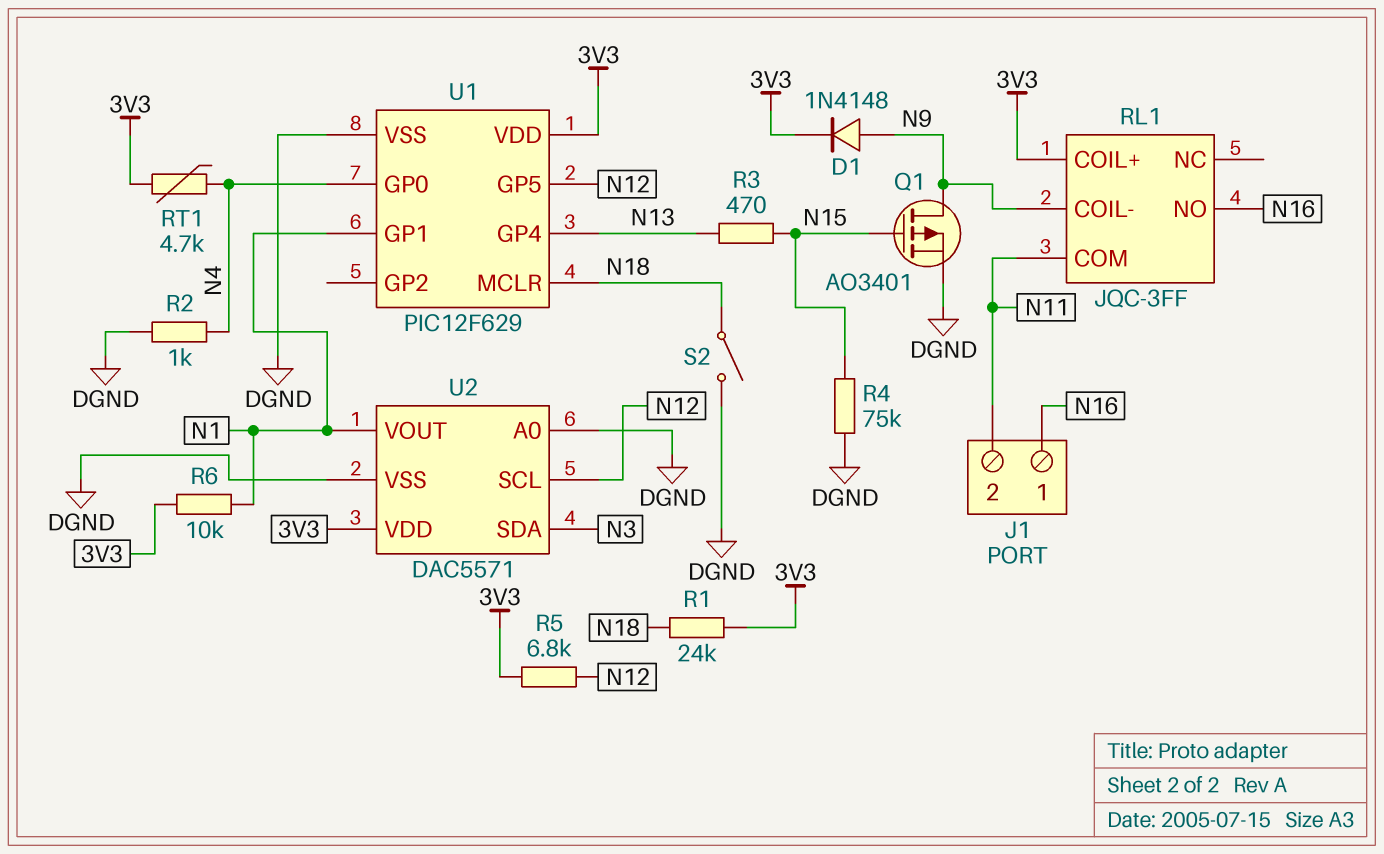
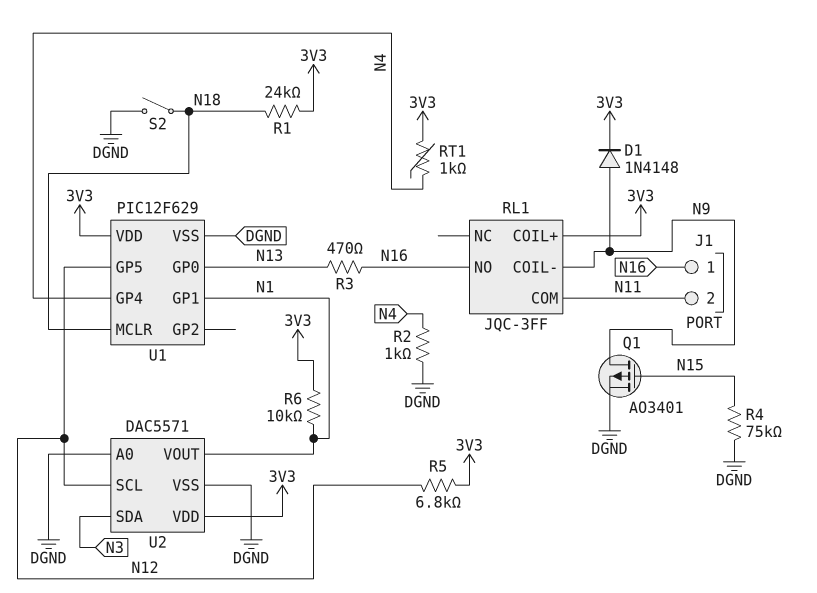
R3: 470 (N13, N15) -> 470 (N13, N16)
RT1: 4.7k (3V3, N4) -> 1k (3V3, N4)
U1 pin GP0: N4 -> N13
U1 pin GP4: N13 -> N4

